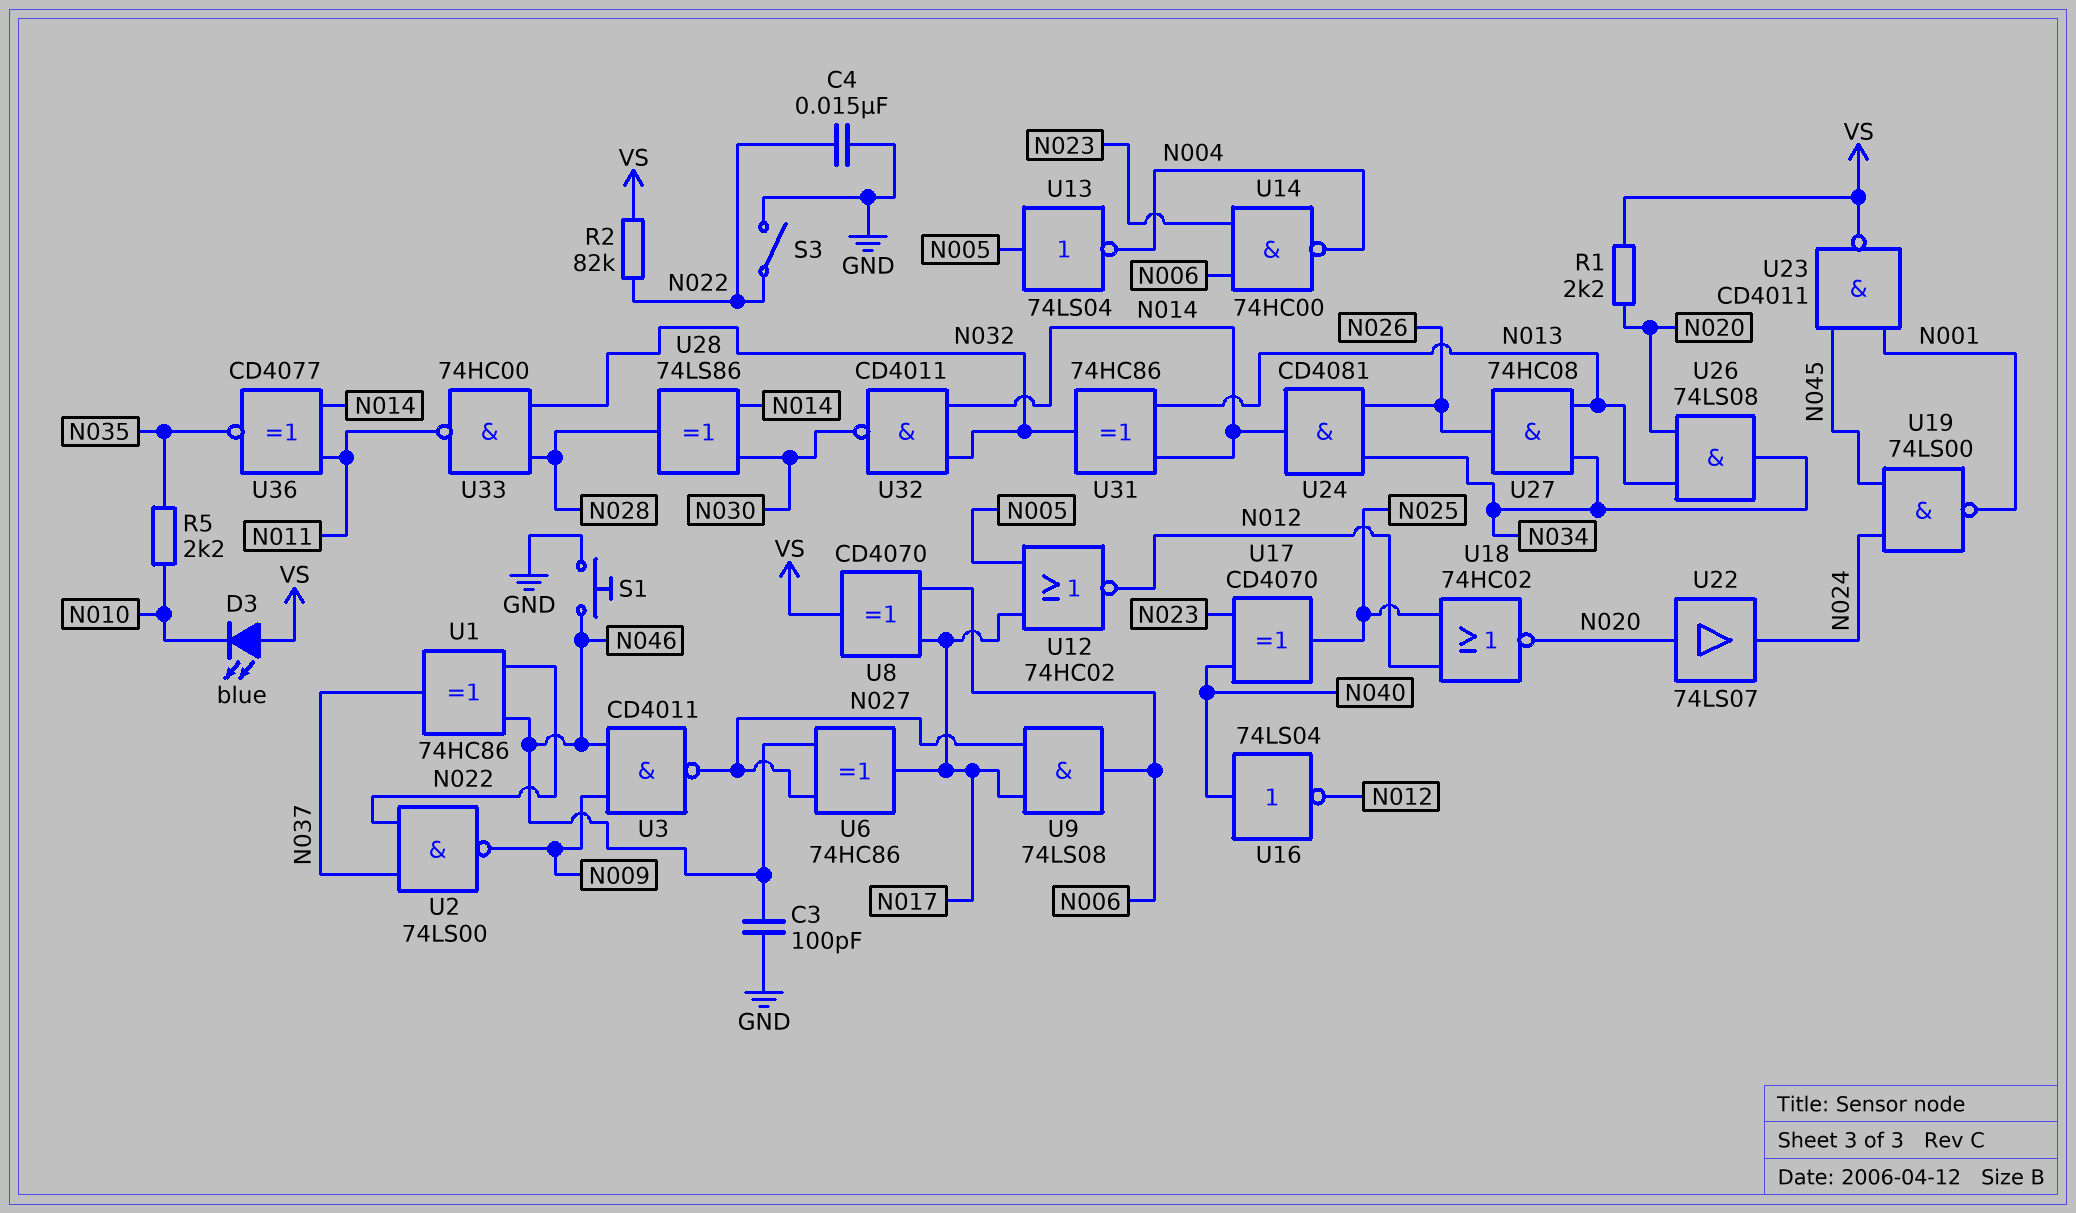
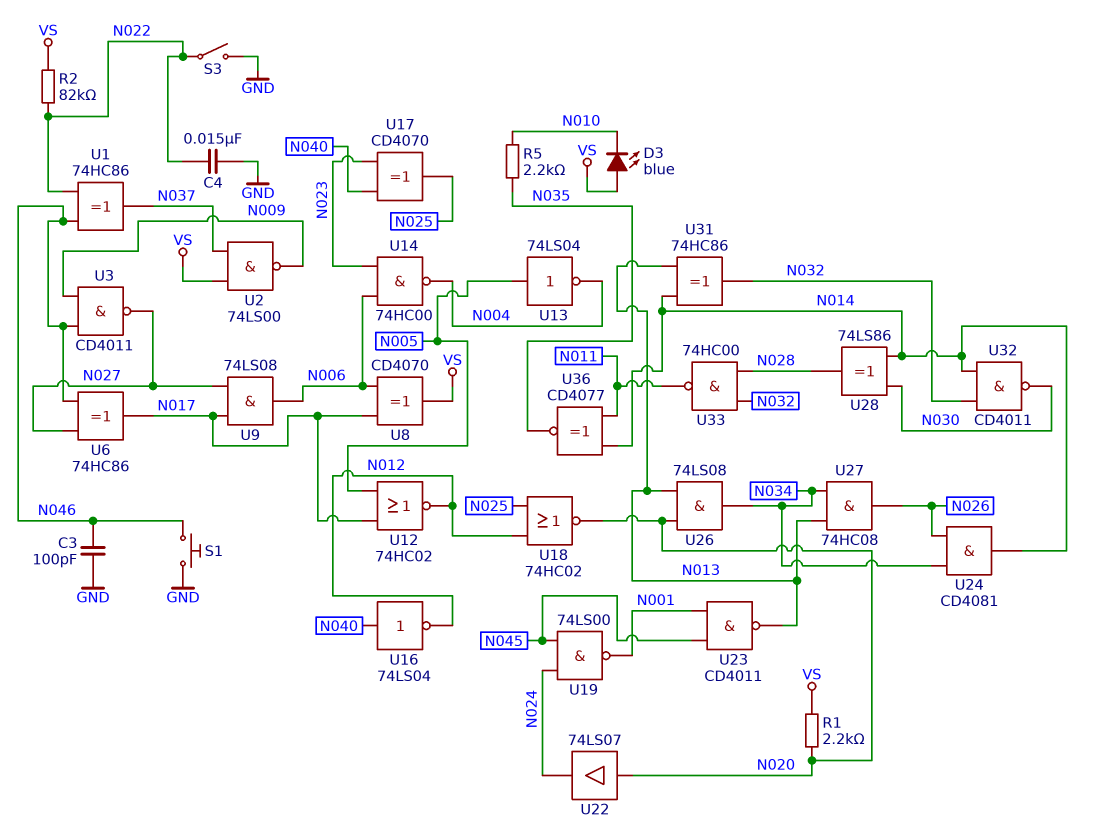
U2: NAND 74LS00 (in N022, in N037, out N009) -> NAND 74LS00 (in N037, in VS, out N009)
U23: NAND CD4011 (in N001, in N045, out VS) -> NAND CD4011 (in N001, in N045, out N013)

